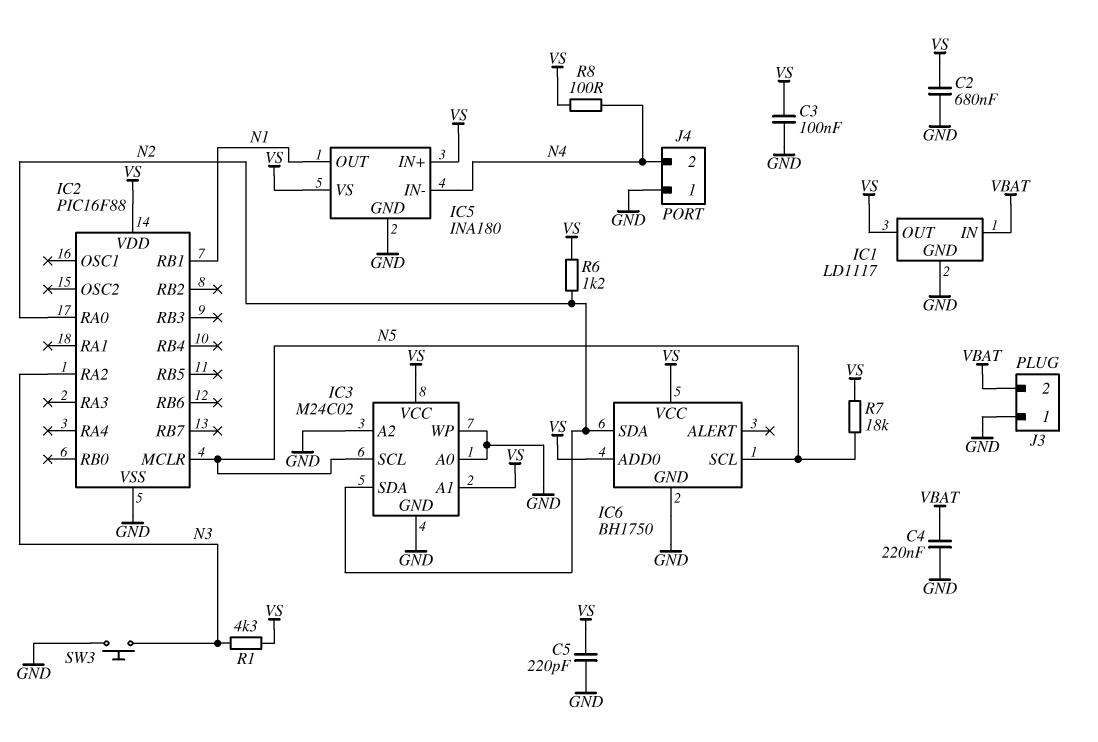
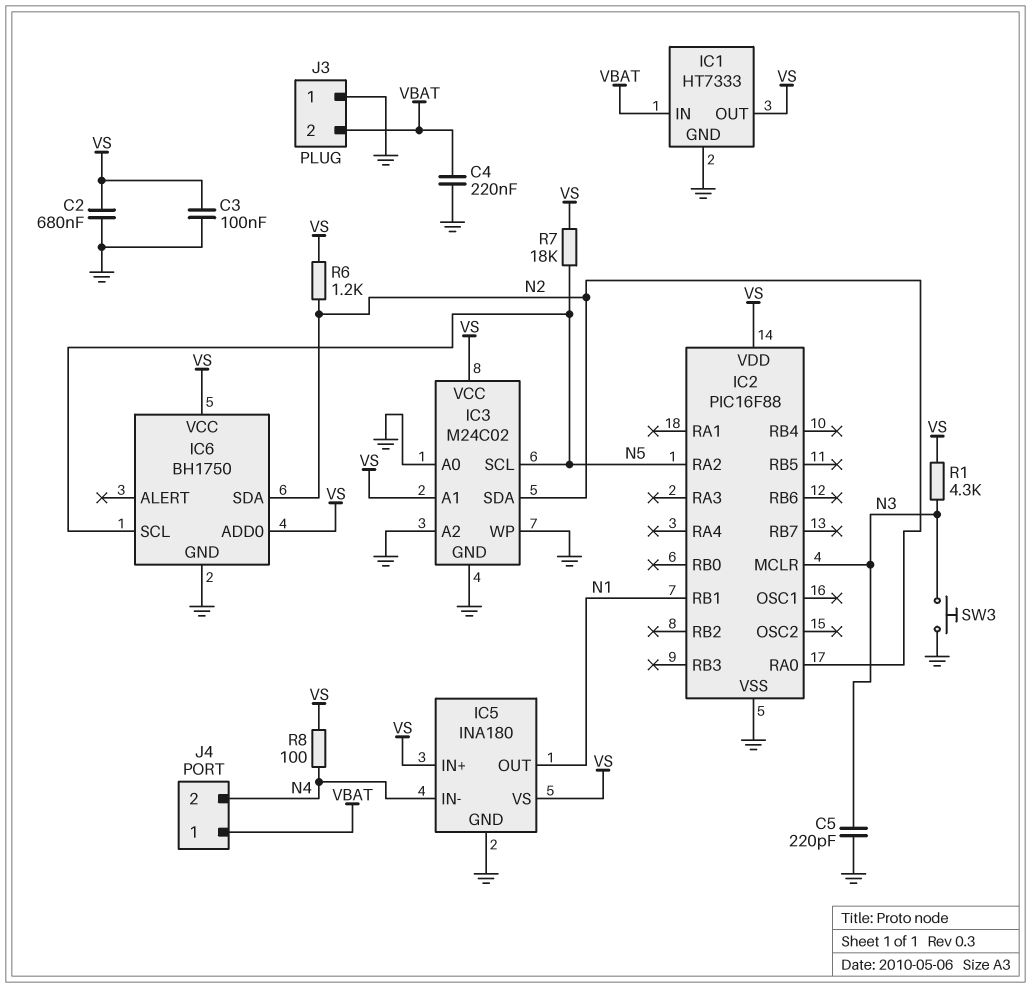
C5: 220pF (GND, VS) -> 220pF (GND, N3)
IC1: LD1117 -> HT7333
IC2 pin MCLR: N5 -> N3
IC2 pin RA2: N3 -> N5
J4 pin 1: GND -> VBAT

